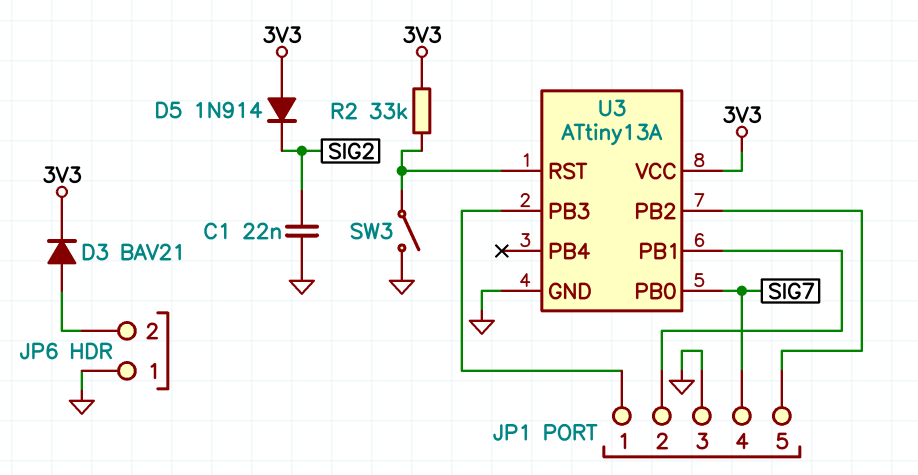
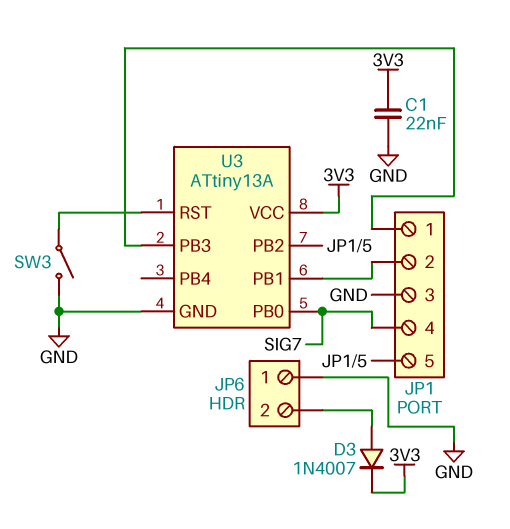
C1: 22nF (GND, SIG2) -> 22nF (3V3, GND)
D3: diode BAV21 (A JP6/2, K 3V3) -> diode 1N4007 (A JP6/2, K 3V3)
D5: diode 1N914 (A 3V3, K SIG2) -> none
R2: 33k (3V3, U3/RST) -> none

